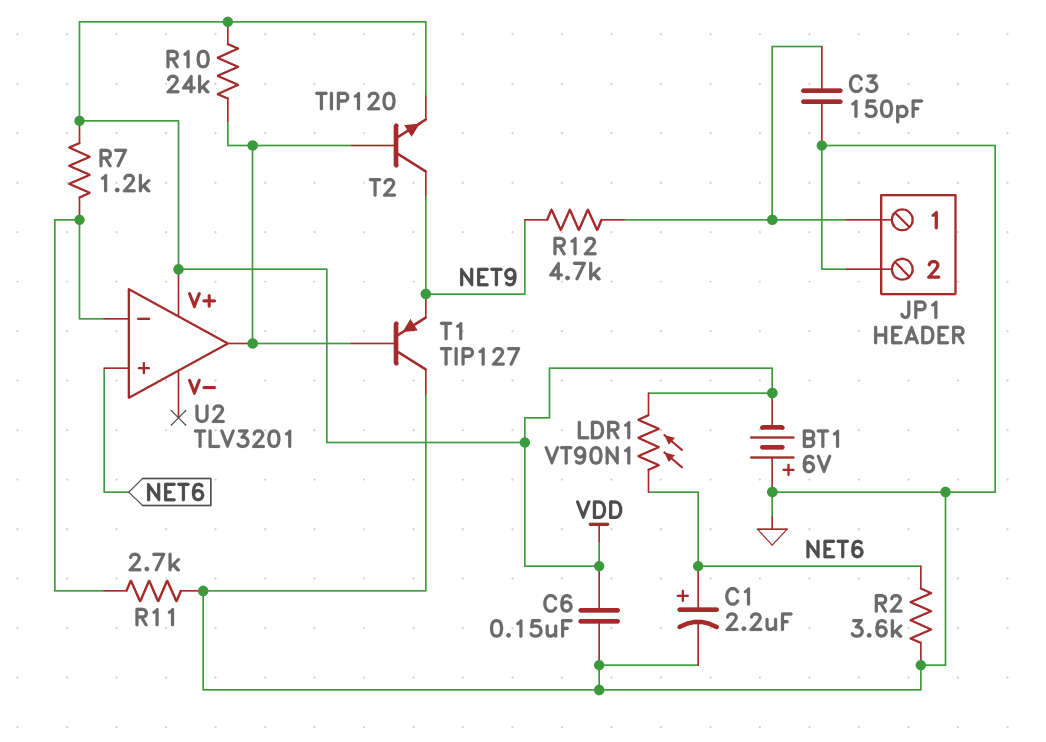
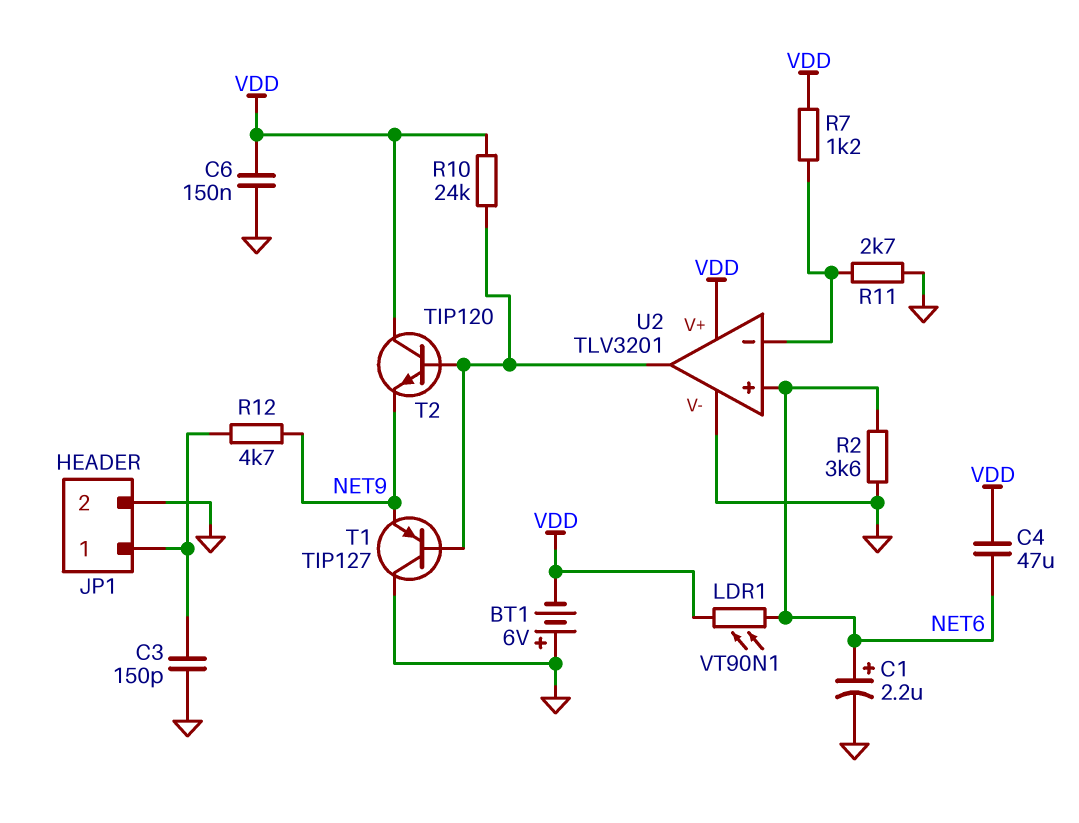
C4: none -> 47uF (NET6, VDD)
T2: NPN TIP120 (B U2/out, C NET9, E VDD) -> NPN TIP120 (B U2/out, C VDD, E NET9)
U2 pin V-: none -> GND

